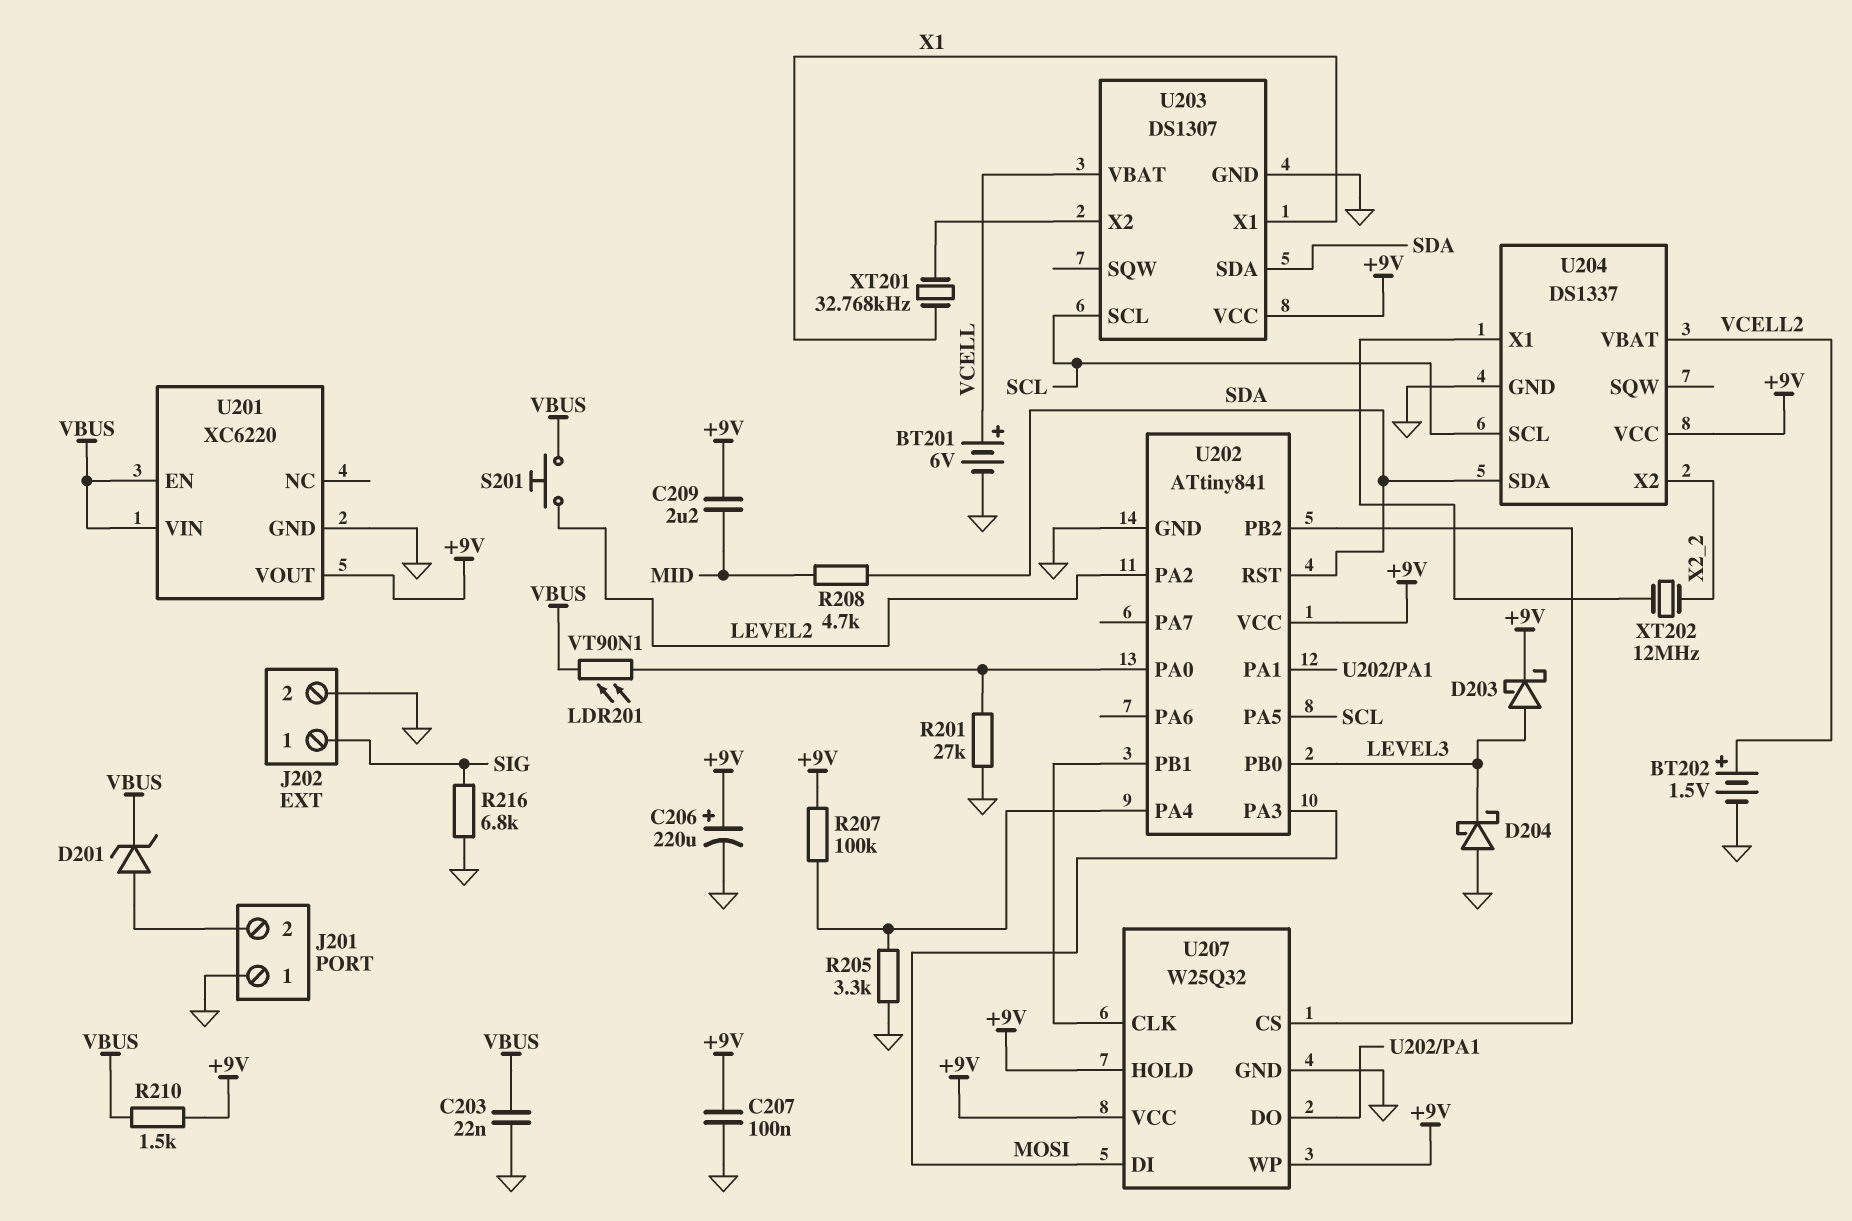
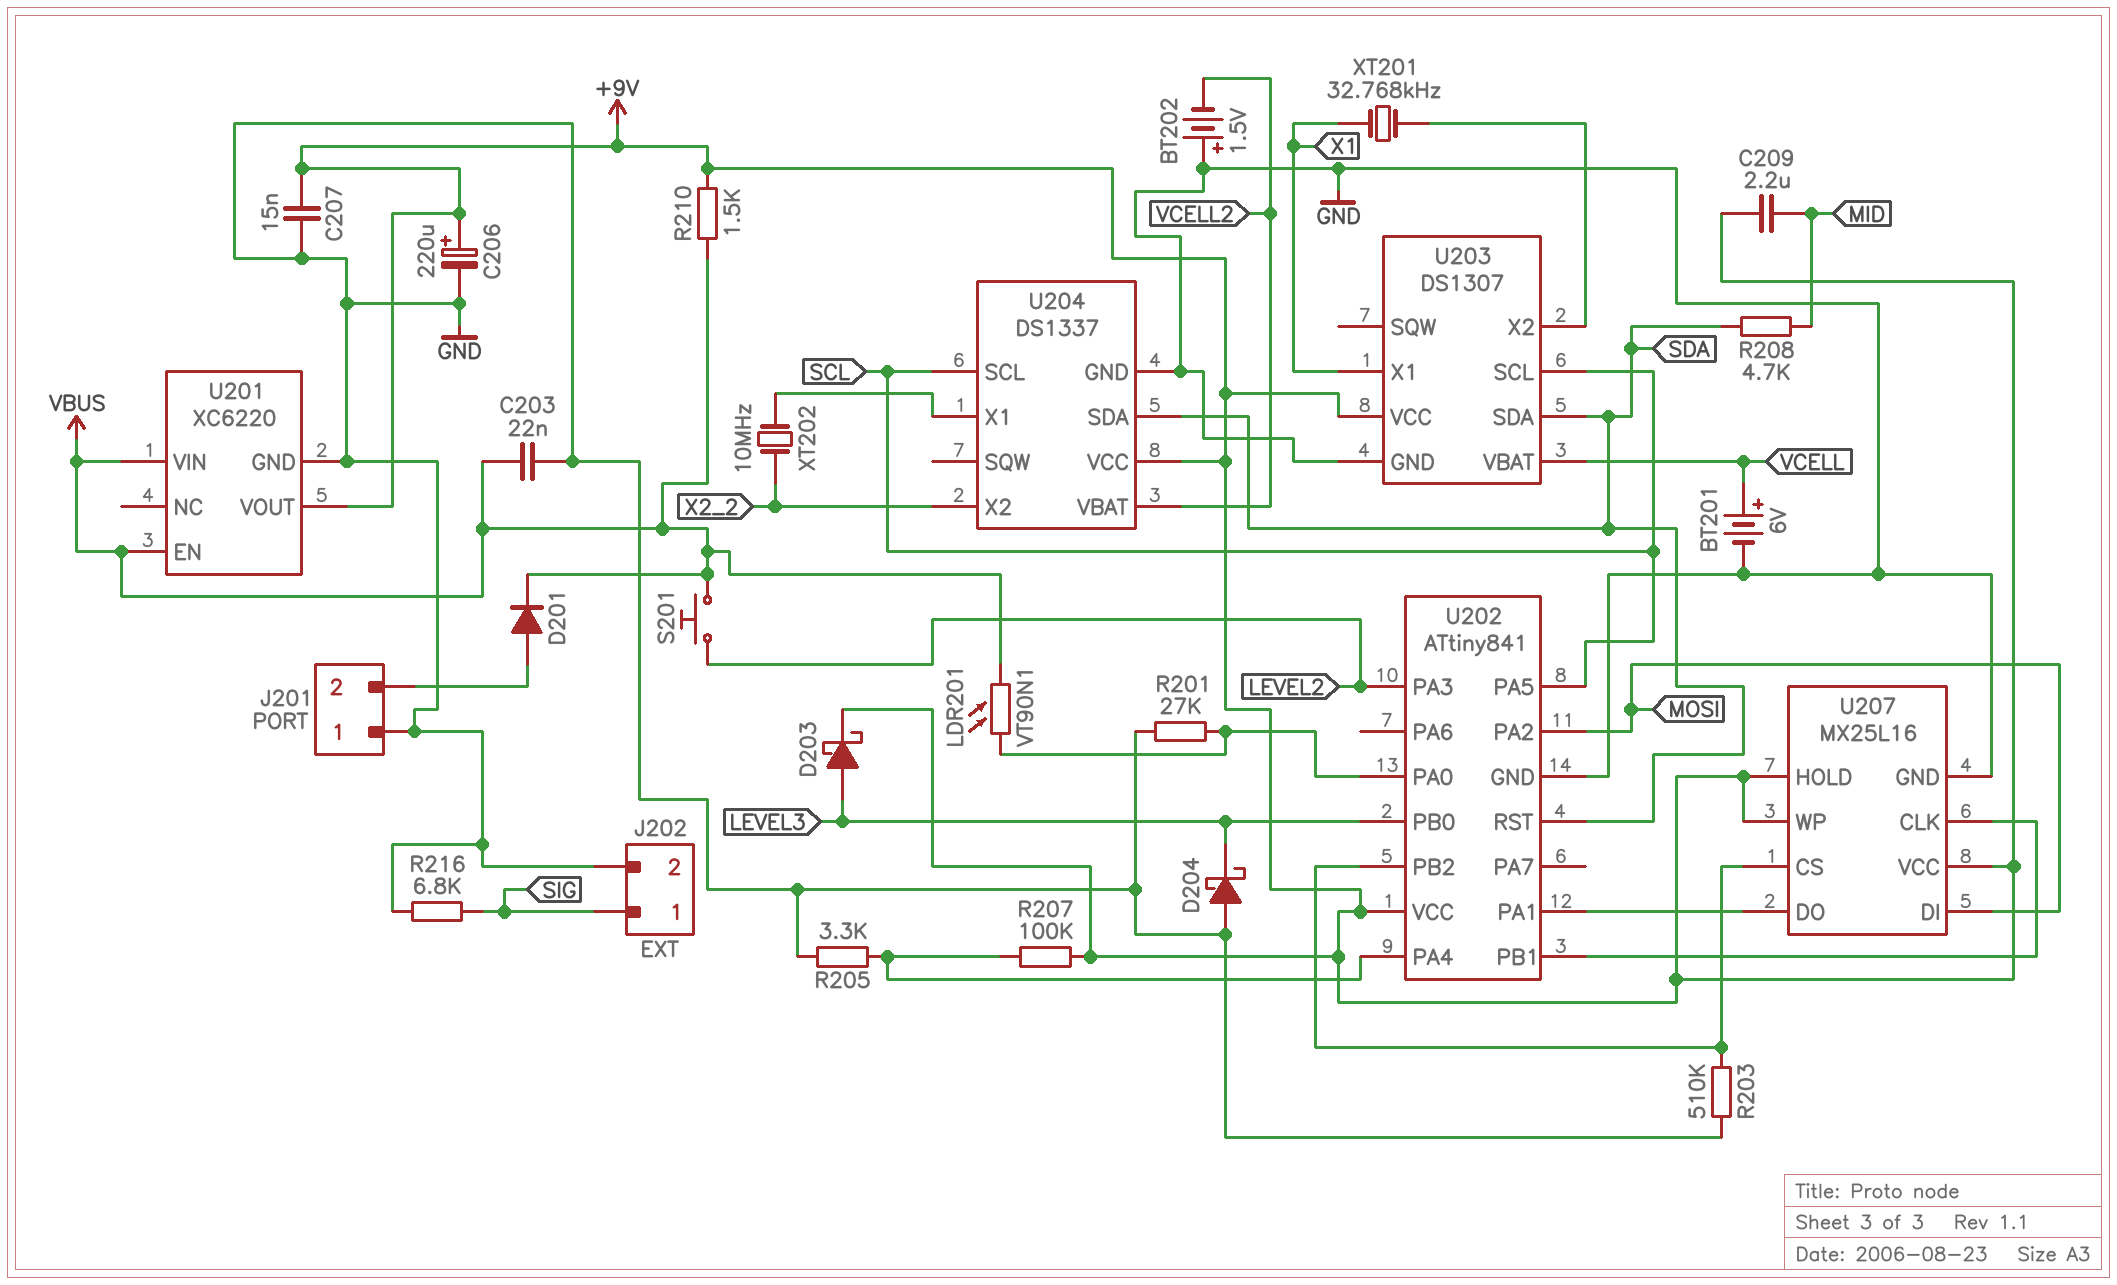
BT202: 1.5V (plus VCELL2, minus GND) -> 1.5V (plus GND, minus VCELL2)
C207: 100nF (+9V, GND) -> 15nF (+9V, GND)
D201: zener (A J201/2, K VBUS) -> diode (A J201/2, K VBUS)
R203: none -> 510k (GND, U202/PB2)
U202 pin PA2: LEVEL2 -> MOSI
U202 pin PA3: MOSI -> LEVEL2
U207: W25Q32 -> MX25L16
XT202: 12MHz (U204/X1, X2_2) -> 10MHz (U204/X1, X2_2)

